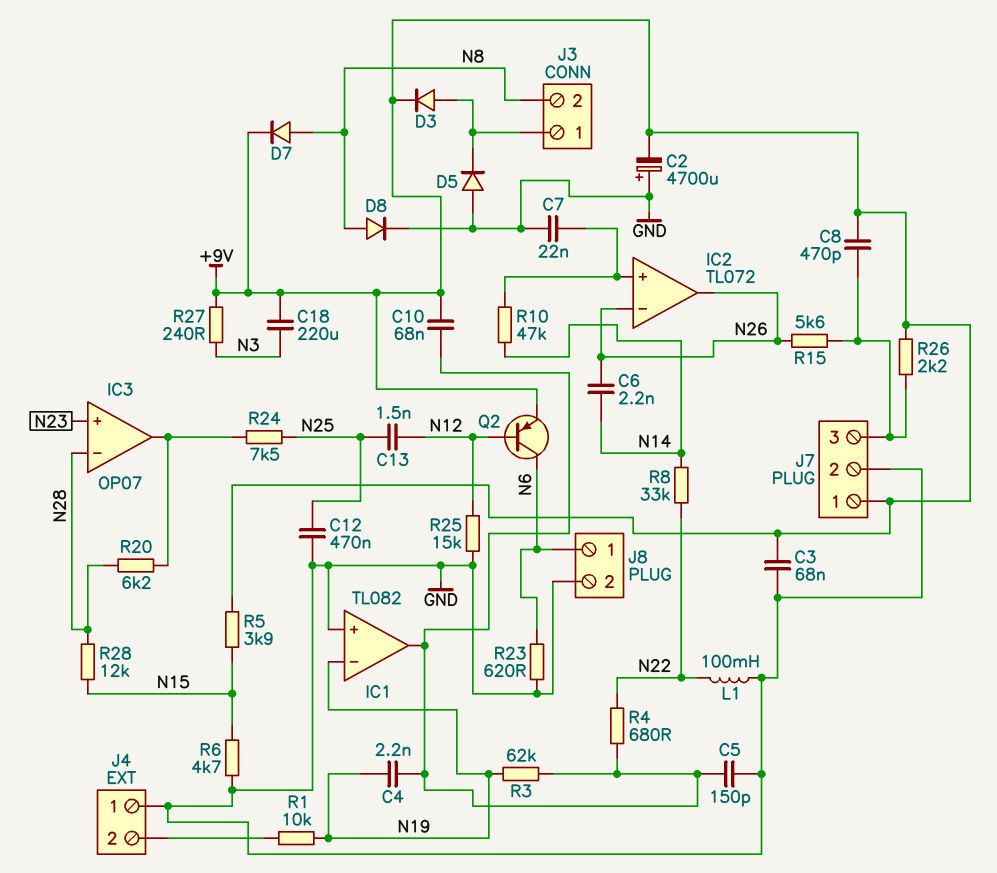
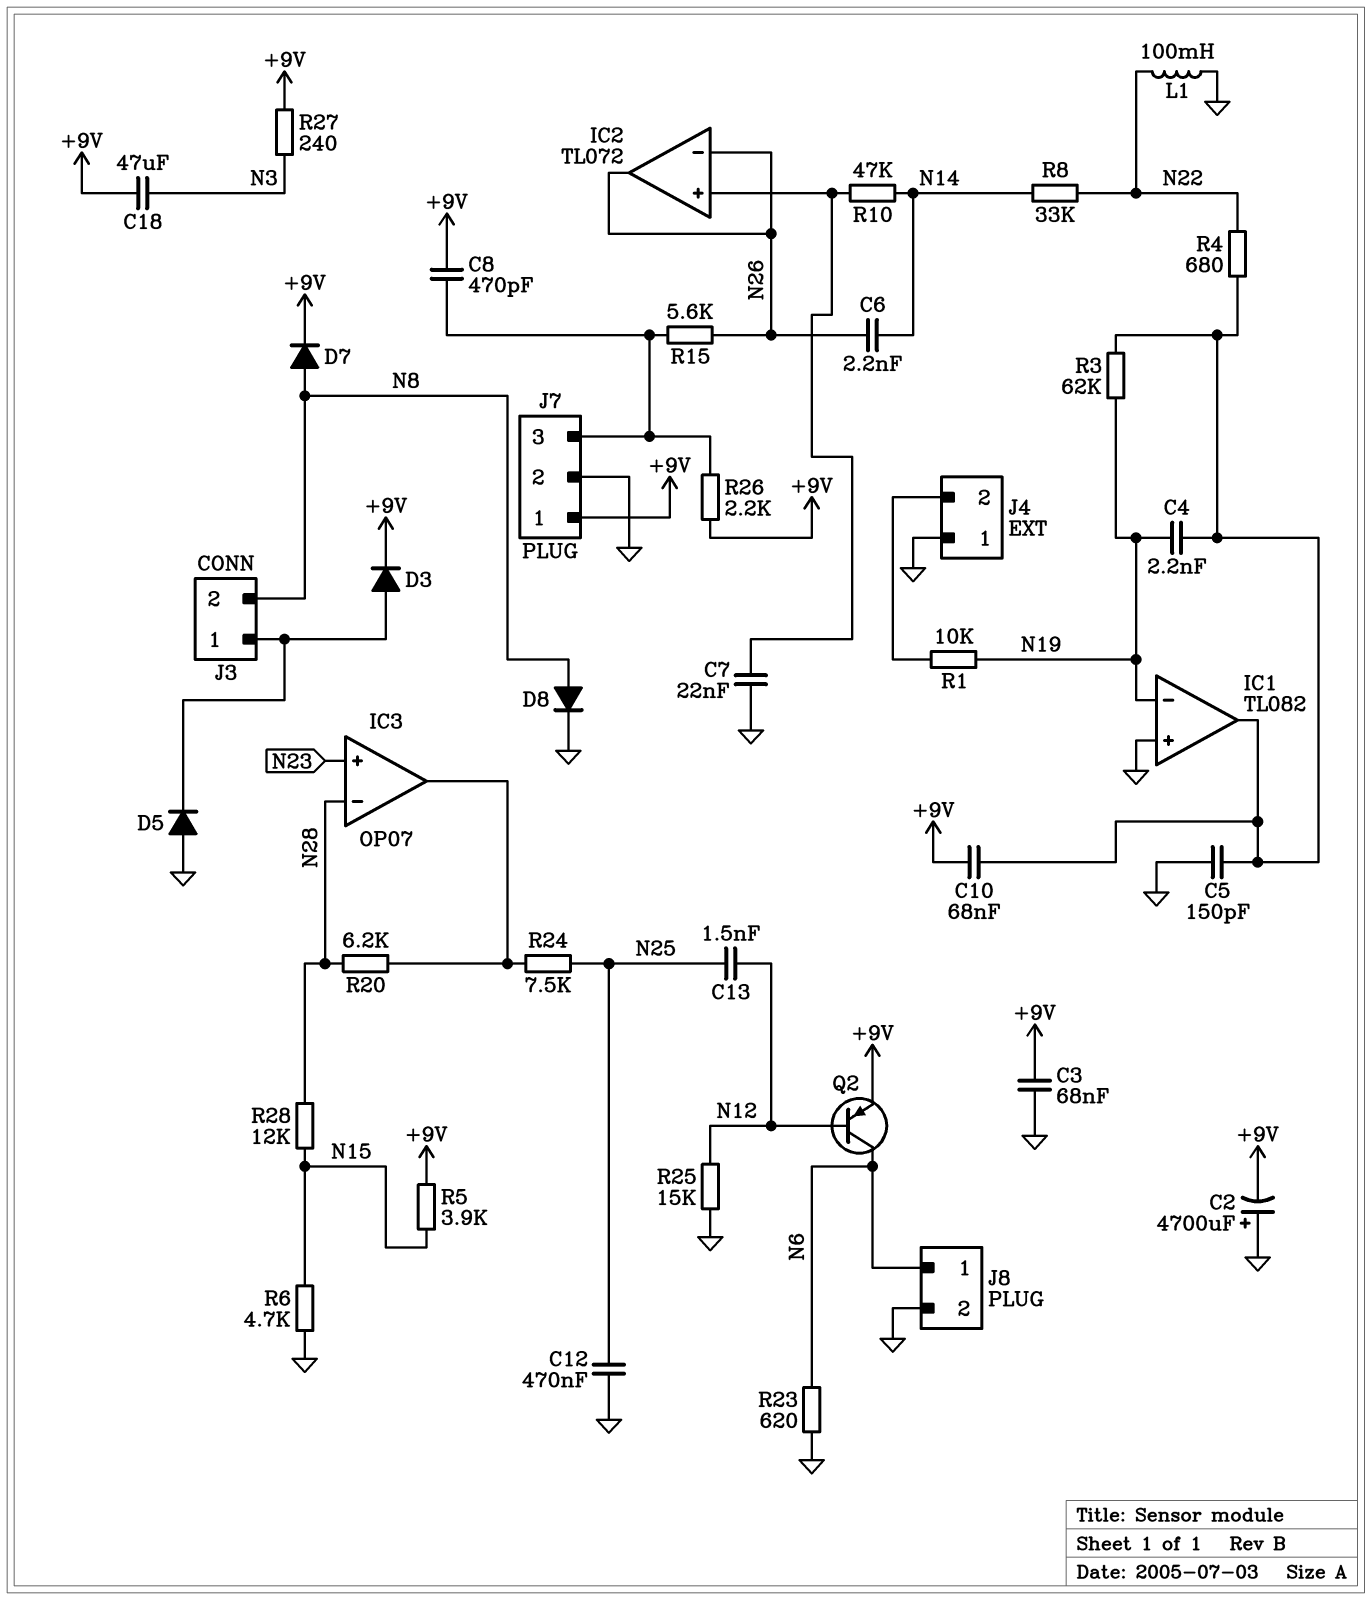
C18: 220uF (+9V, N3) -> 47uF (+9V, N3)

